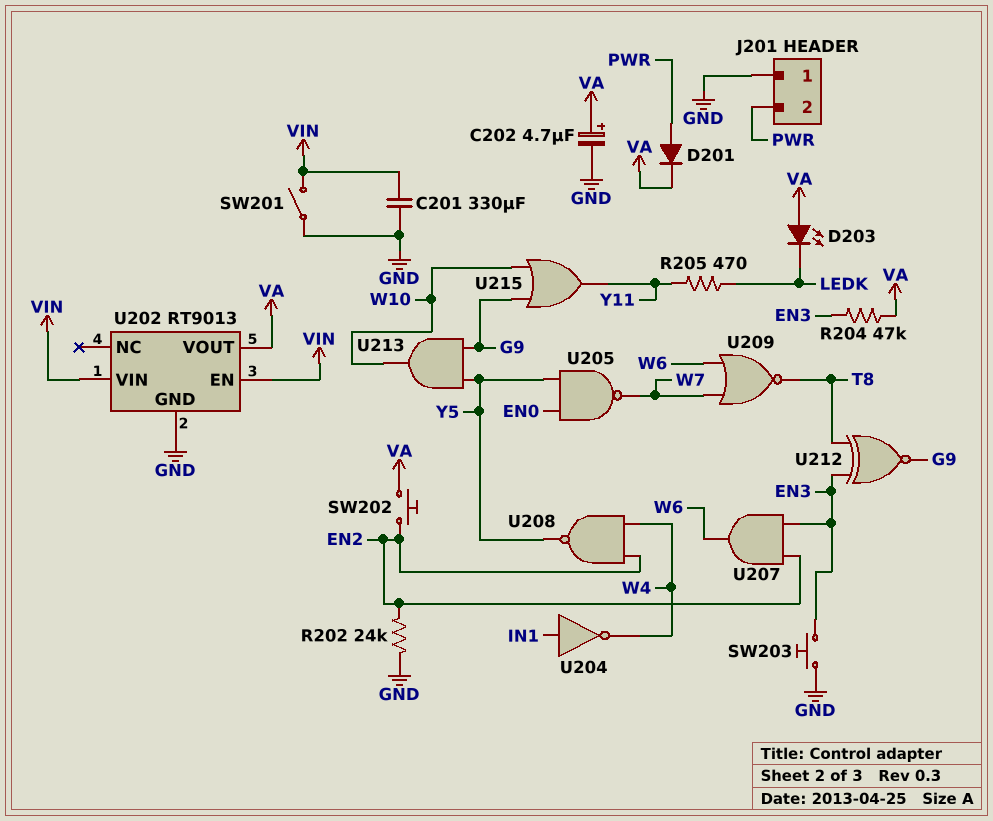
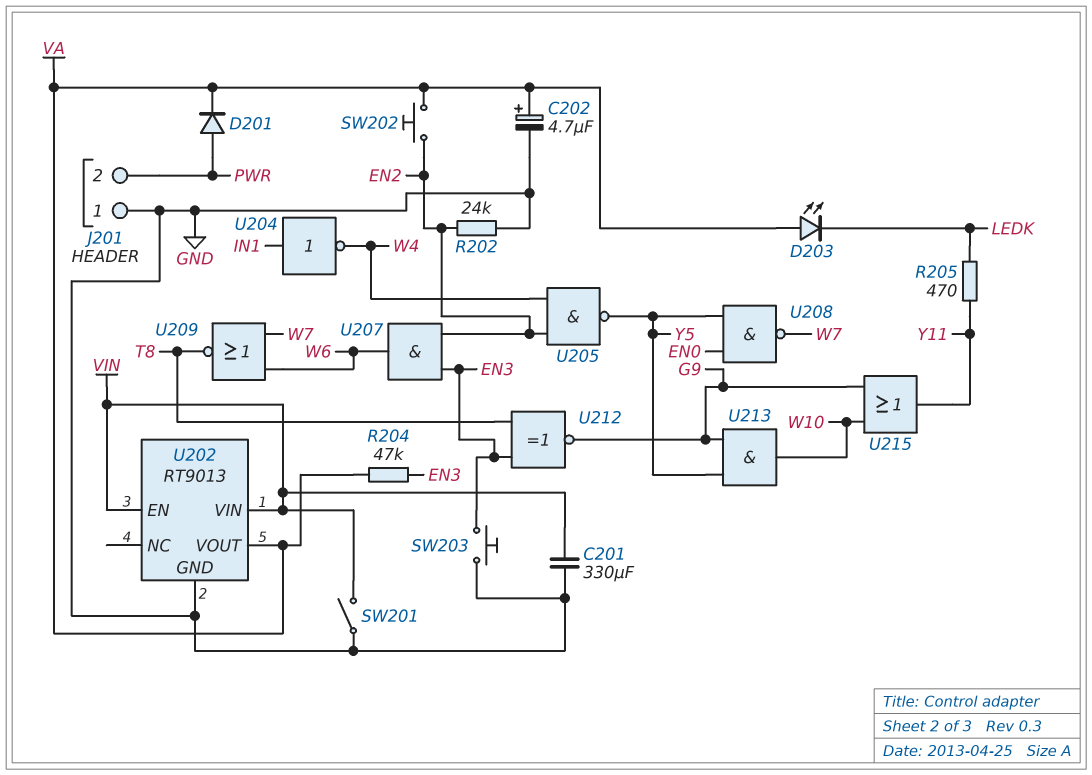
U205: NAND (in EN0, in Y5, out W7) -> NAND (in EN2, in W4, out Y5)
U208: NAND (in EN2, in W4, out Y5) -> NAND (in EN0, in Y5, out W7)

